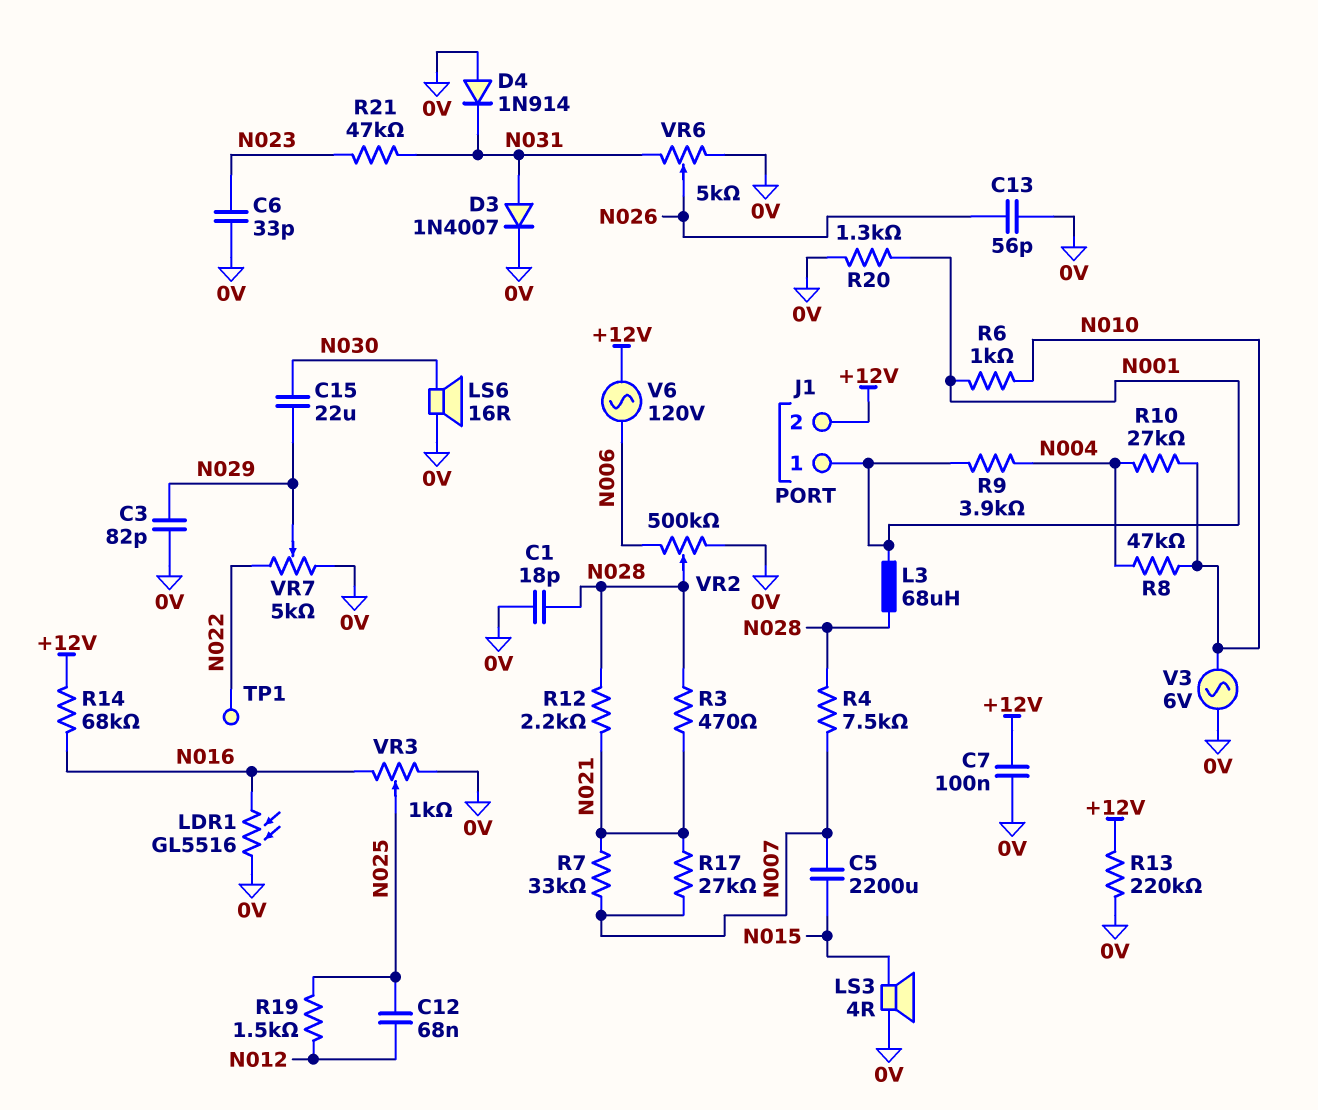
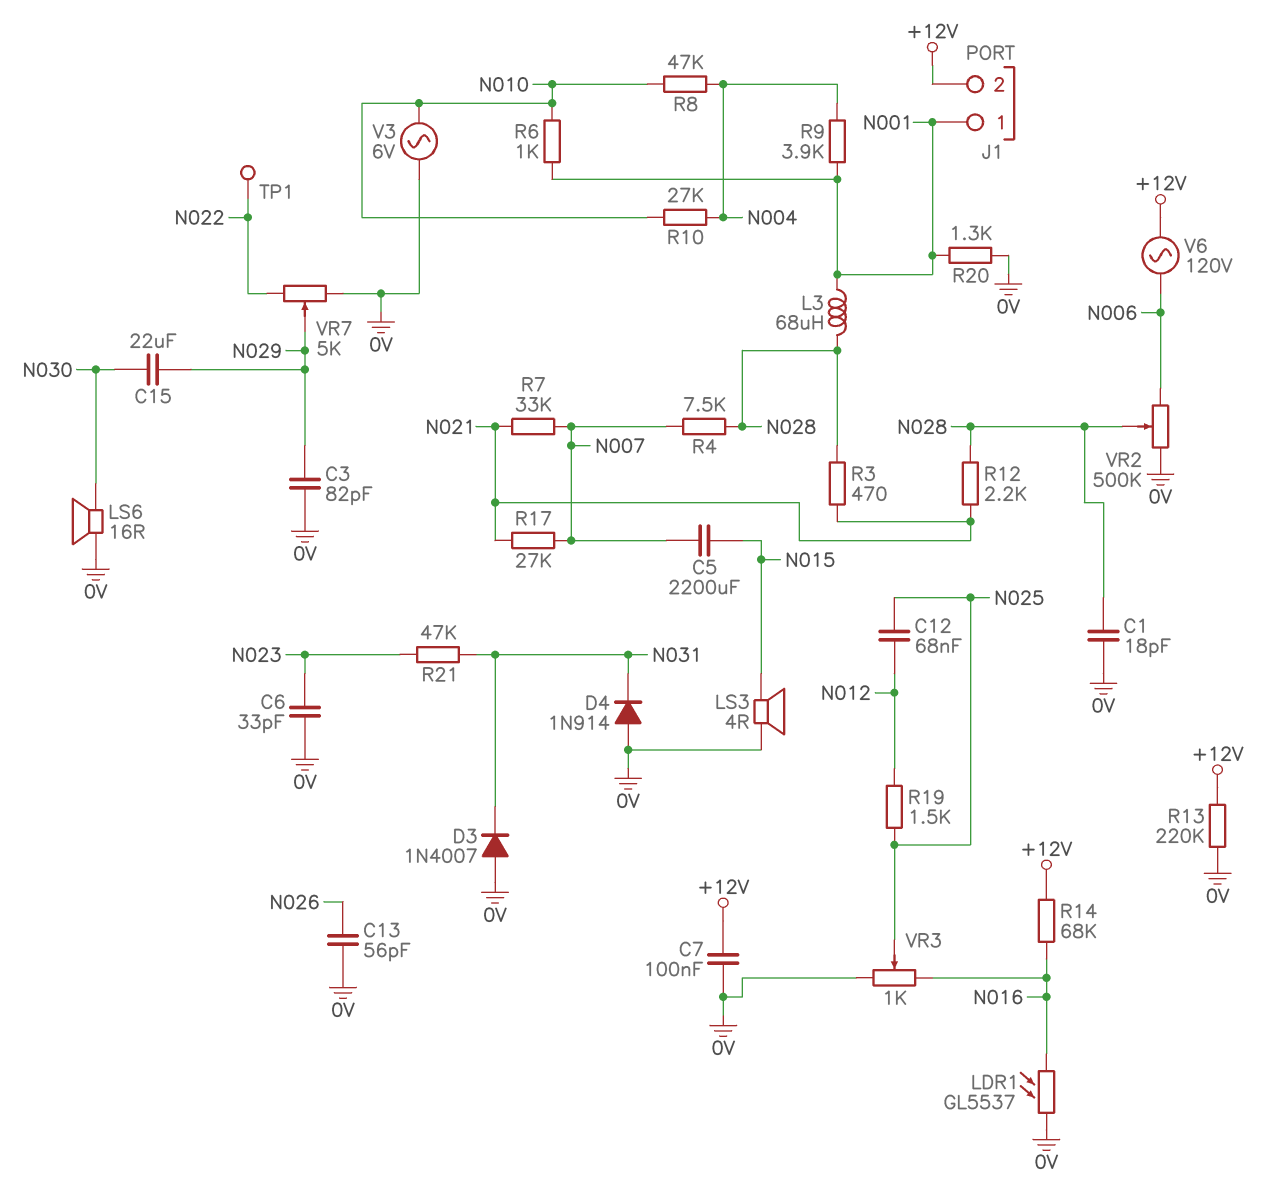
D3: diode 1N4007 (A N031, K 0V) -> diode 1N4007 (A 0V, K N031)
LDR1: GL5516 (0V, N016) -> GL5537 (0V, N016)
VR6: 5k (0V, N031, wiper N026) -> none

